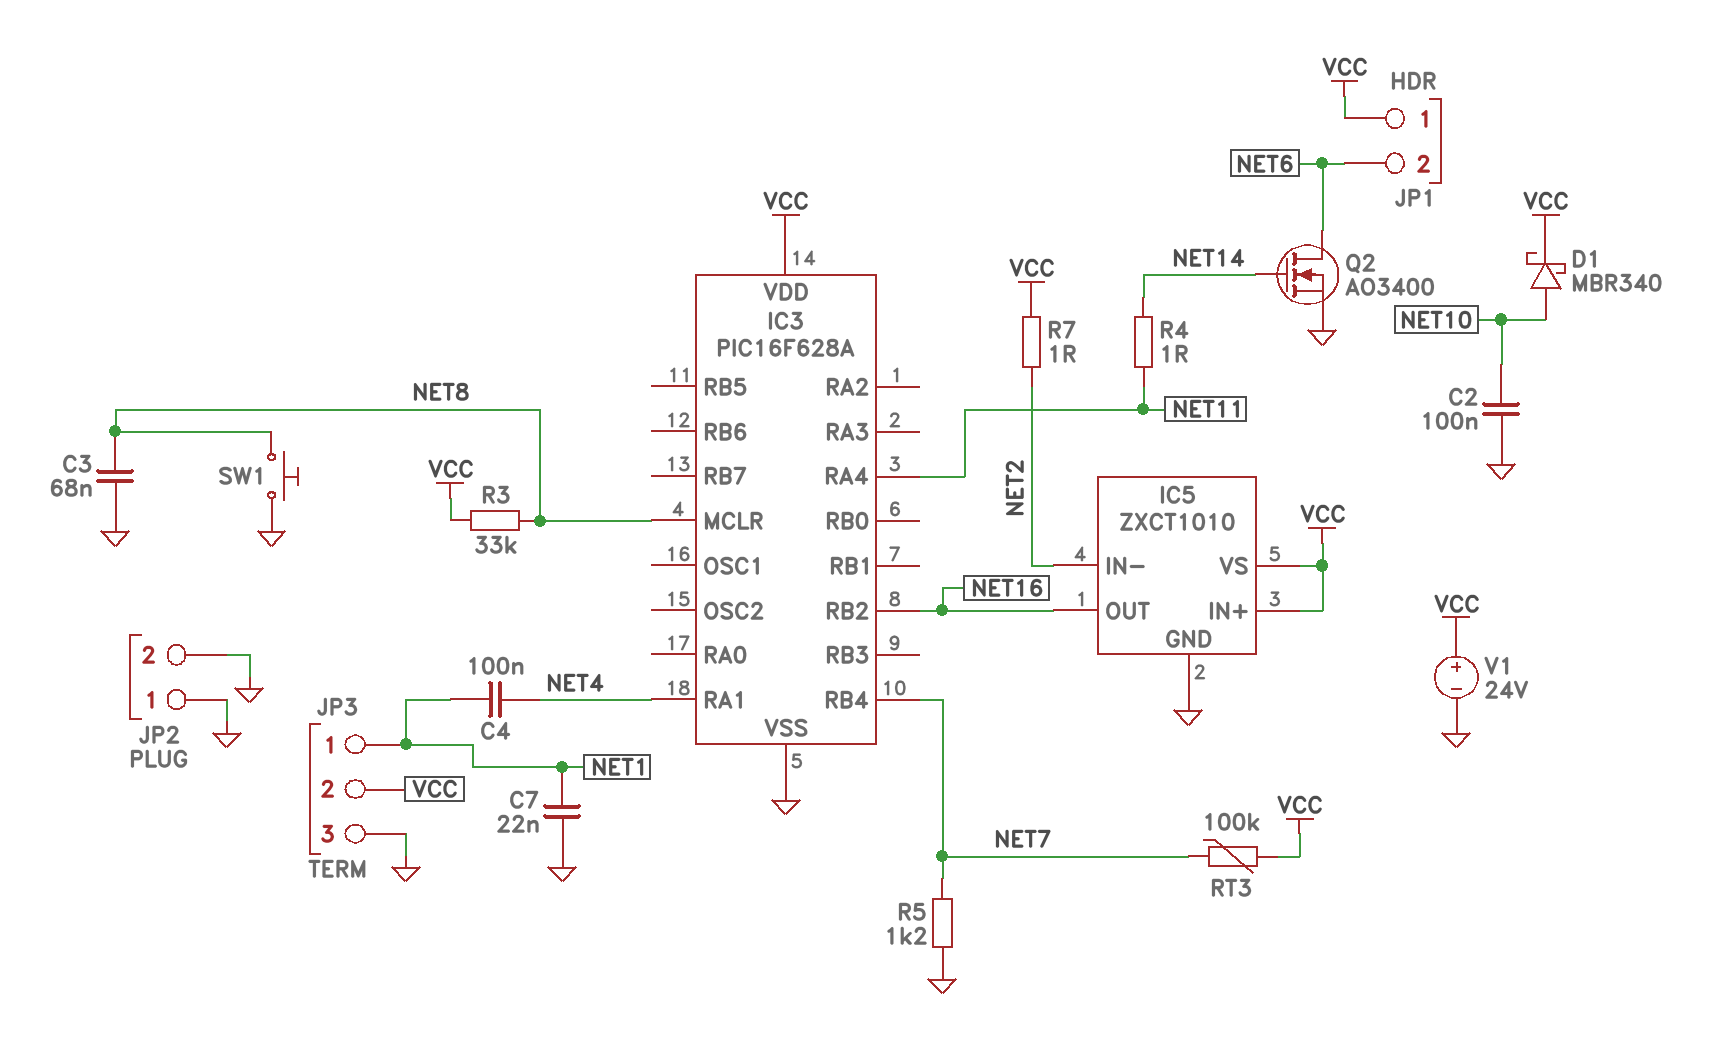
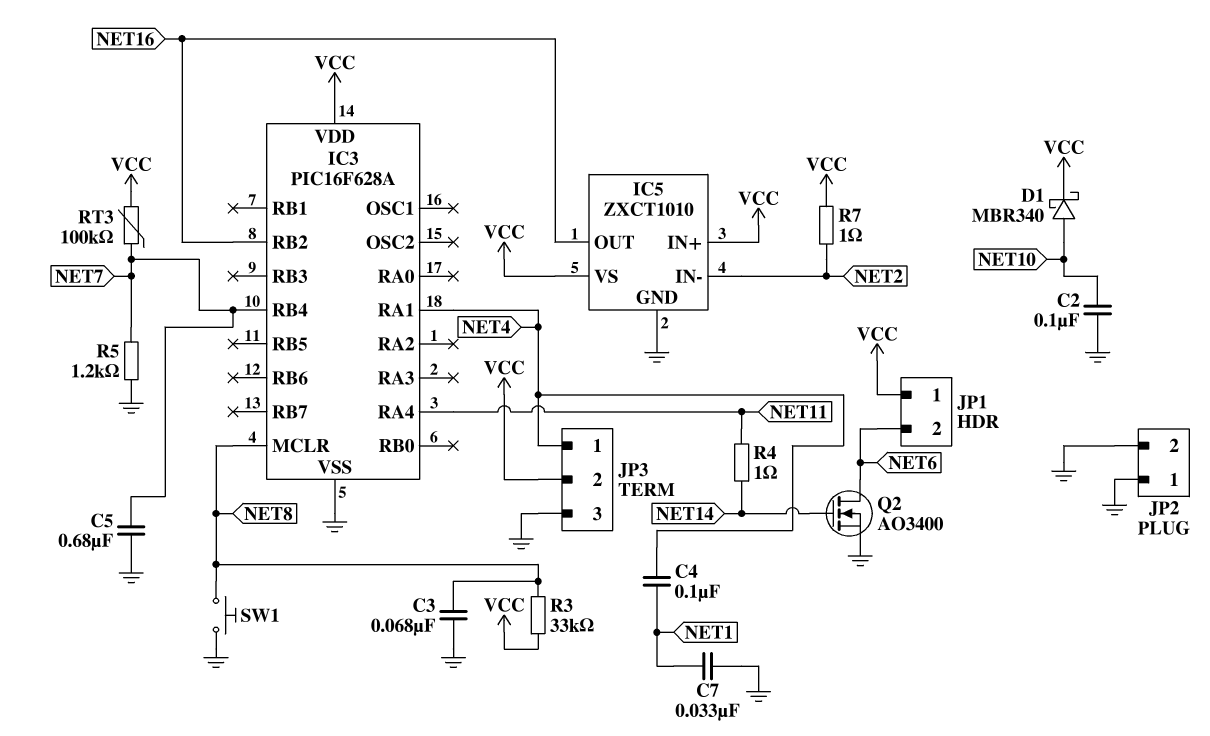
C5: none -> 680nF (GND, NET7)
C7: 22nF (GND, NET1) -> 33nF (GND, NET1)
JP3 pin 1: NET1 -> NET4
V1: 24V (plus VCC, minus GND) -> none

